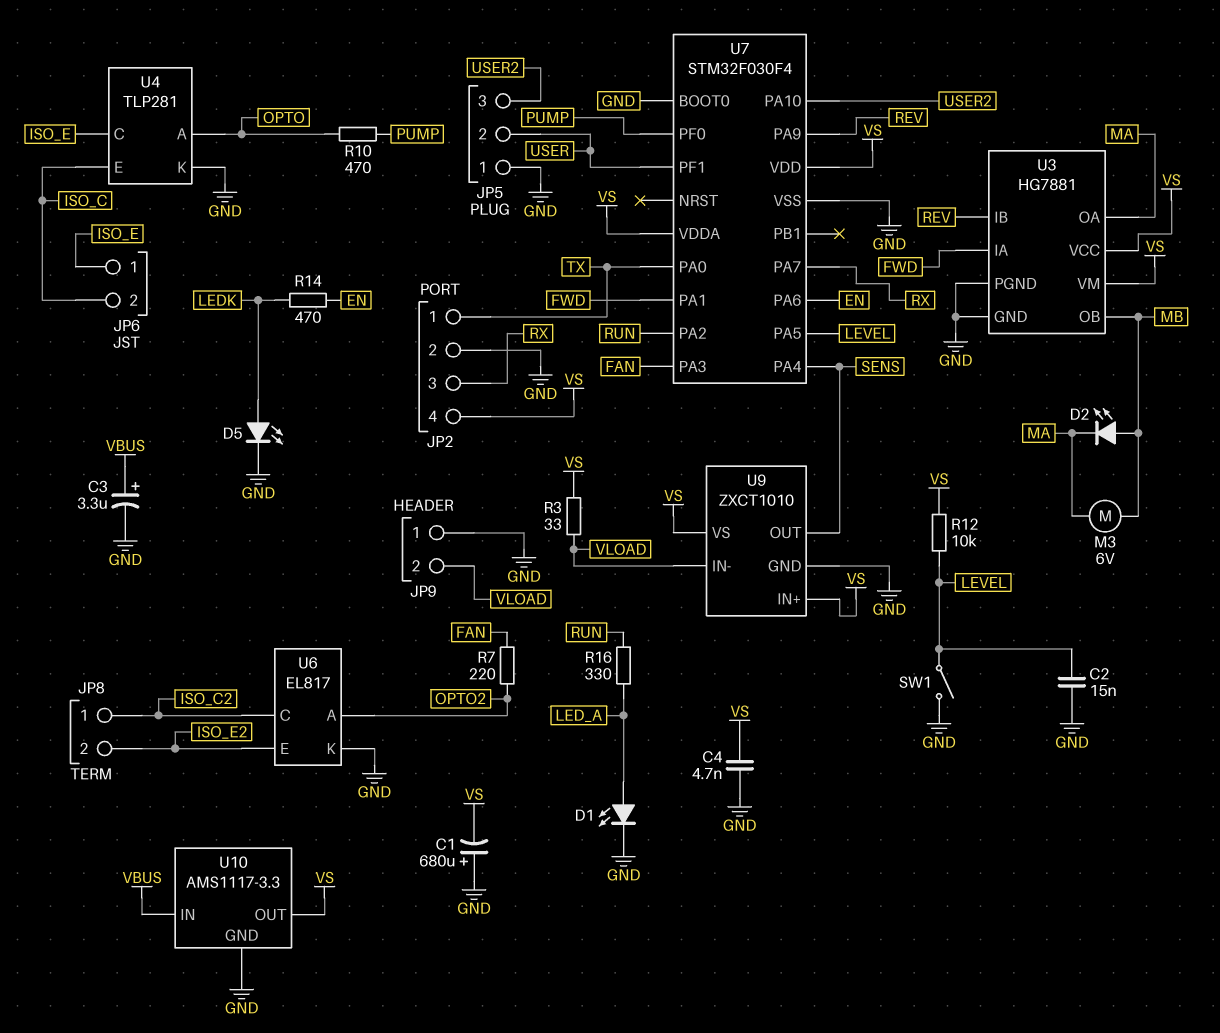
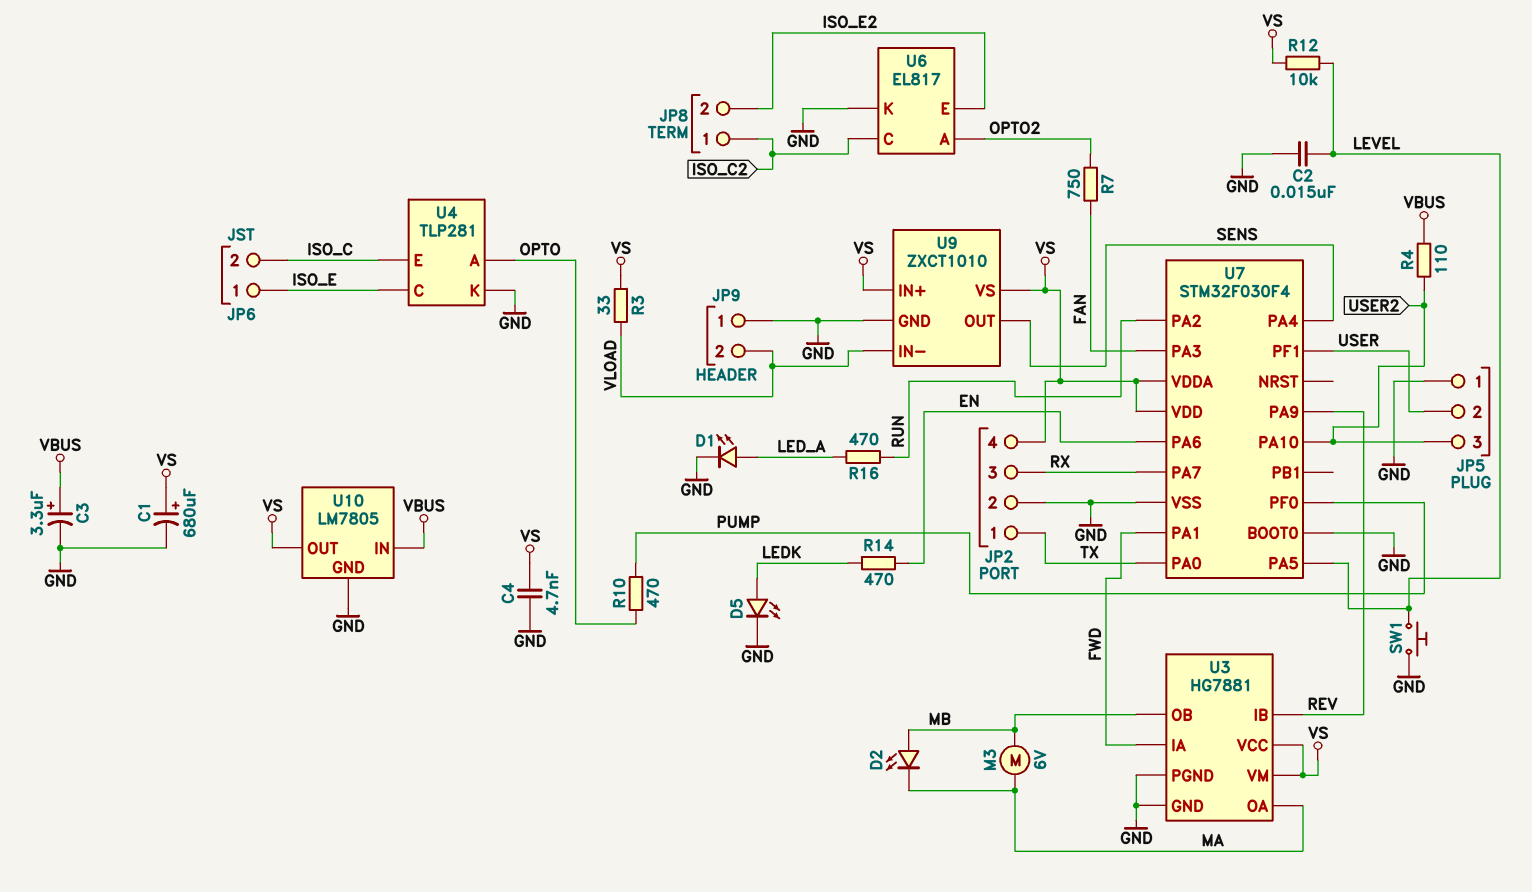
C1: 680uF (plus GND, minus VS) -> 680uF (plus VS, minus GND)
R4: none -> 110 (USER2, VBUS)
R7: 220 (FAN, OPTO2) -> 750 (FAN, OPTO2)
R16: 330 (LED_A, RUN) -> 470 (LED_A, RUN)
SW1: switch (GND, LEVEL) -> button (GND, LEVEL)
U10: AMS1117-3.3 -> LM7805

